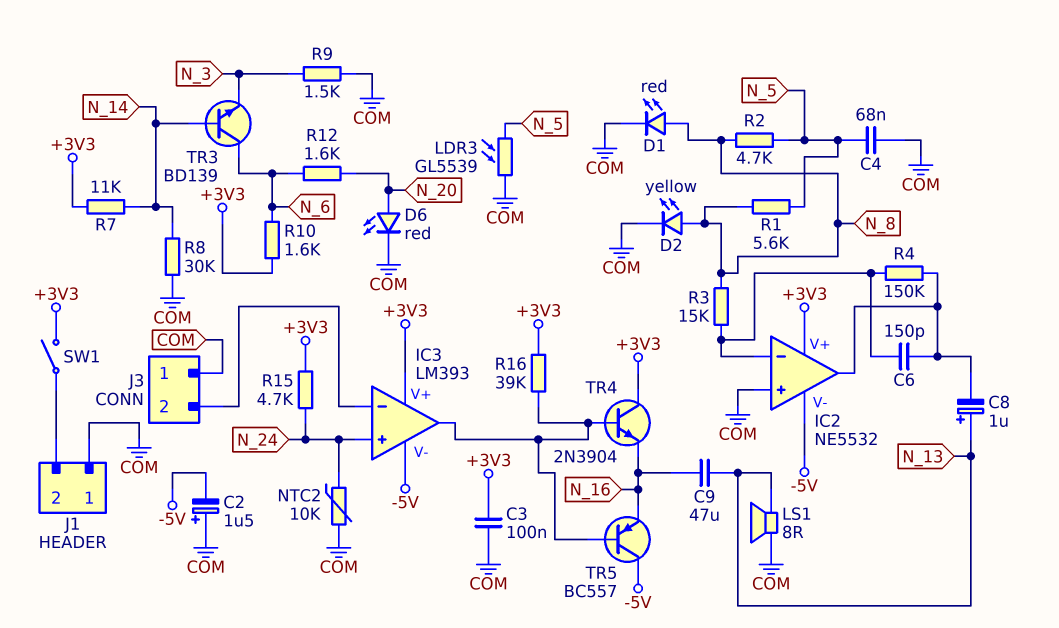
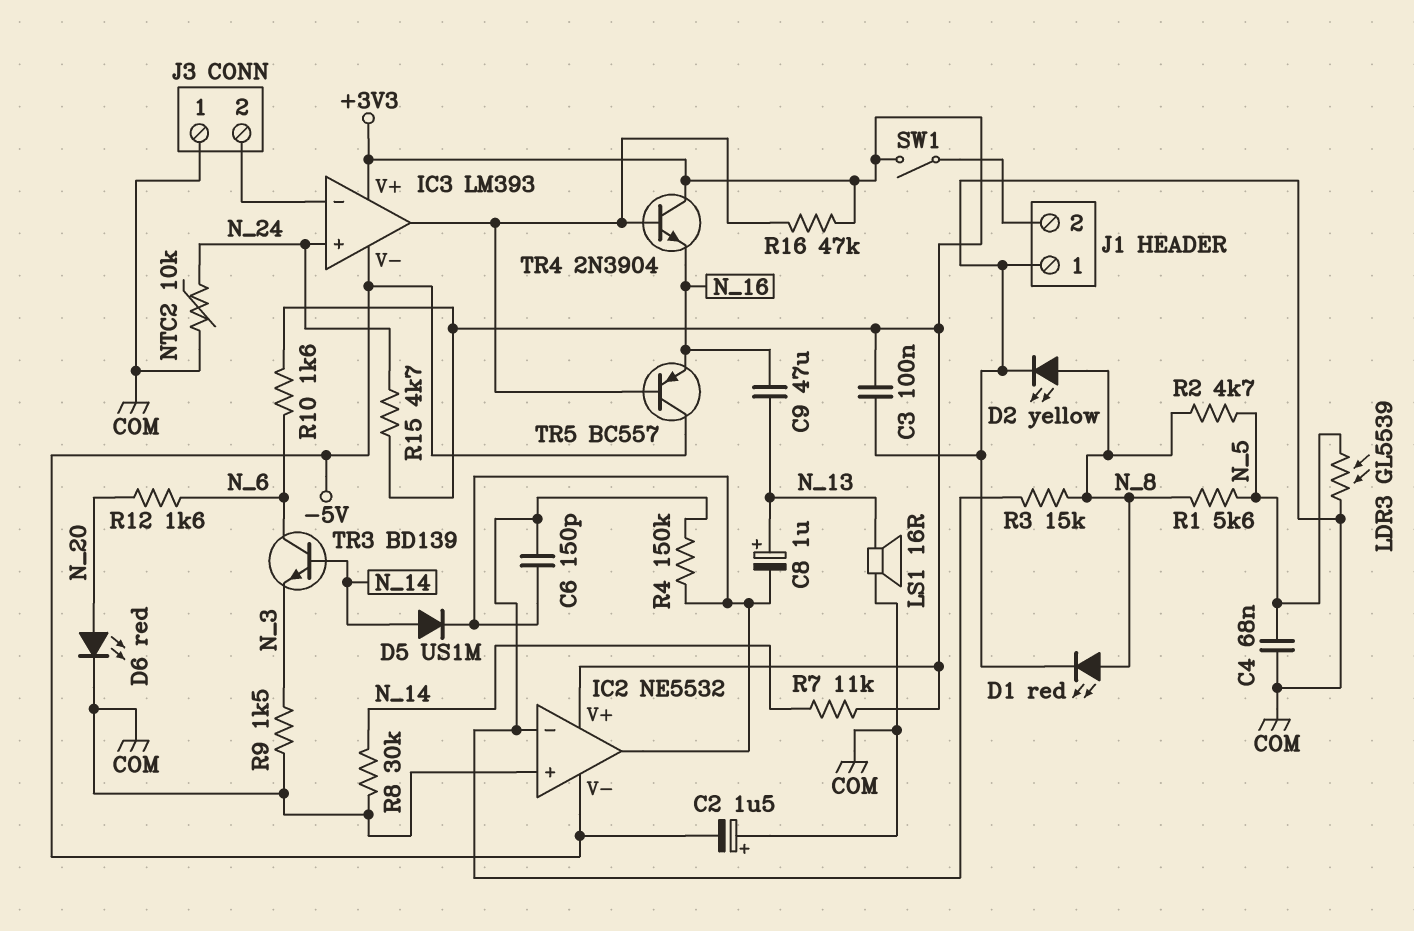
D5: none -> diode US1M (A N_14, K IC2/out)
LS1: speaker 8R (COM, N_13) -> speaker 16R (COM, N_13)
R16: 39k (+3V3, IC3/out) -> 47k (+3V3, IC3/out)

